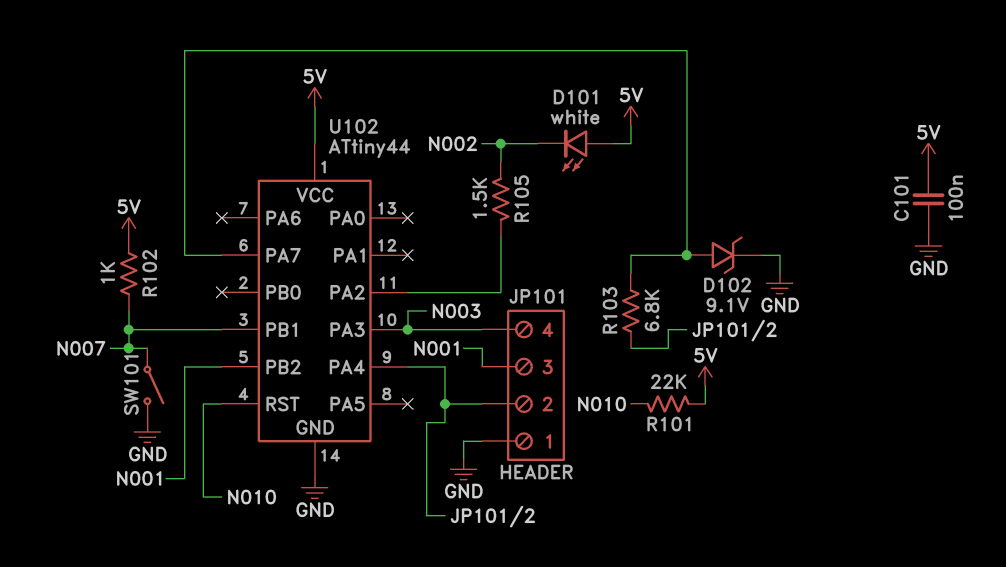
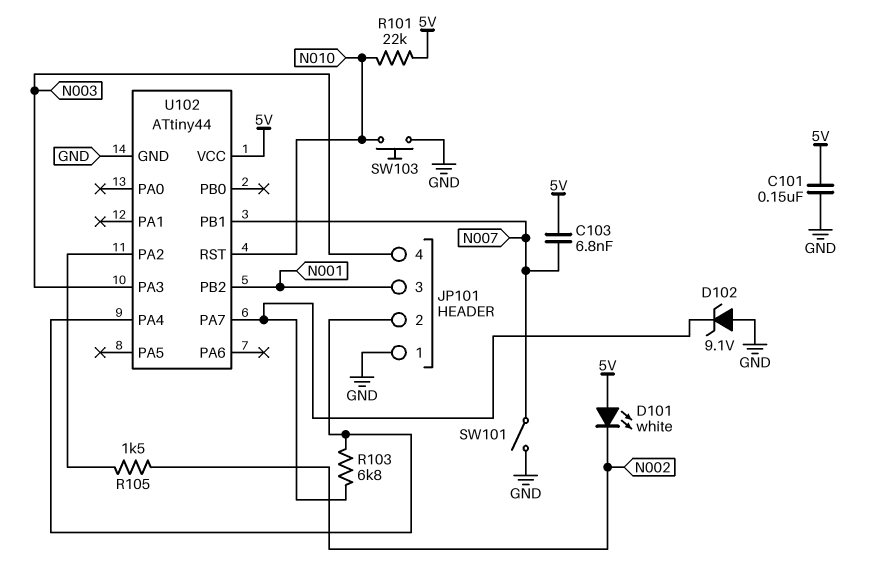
C101: 100nF (5V, GND) -> 150nF (5V, GND)
C103: none -> 6.8nF (5V, N007)
D102: zener 9.1V (A U102/PA7, K GND) -> zener 9.1V (A GND, K U102/PA7)
R102: 1k (5V, N007) -> none
SW103: none -> button (GND, N010)

